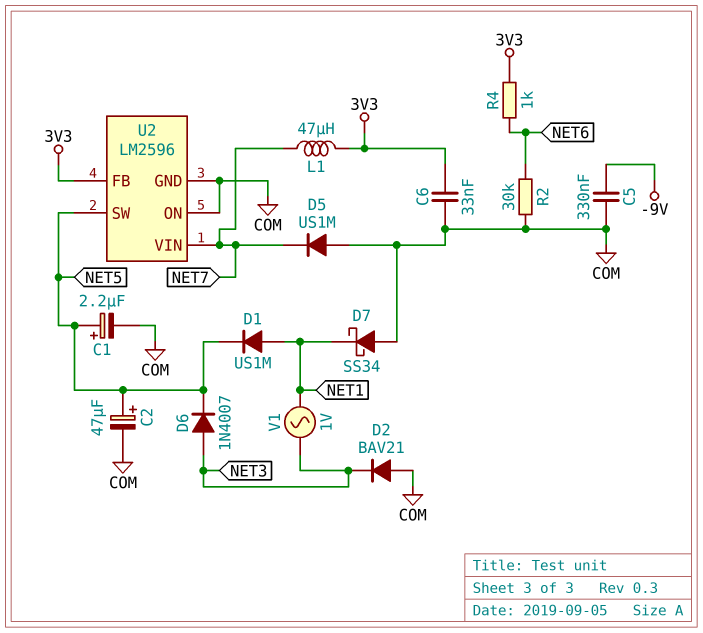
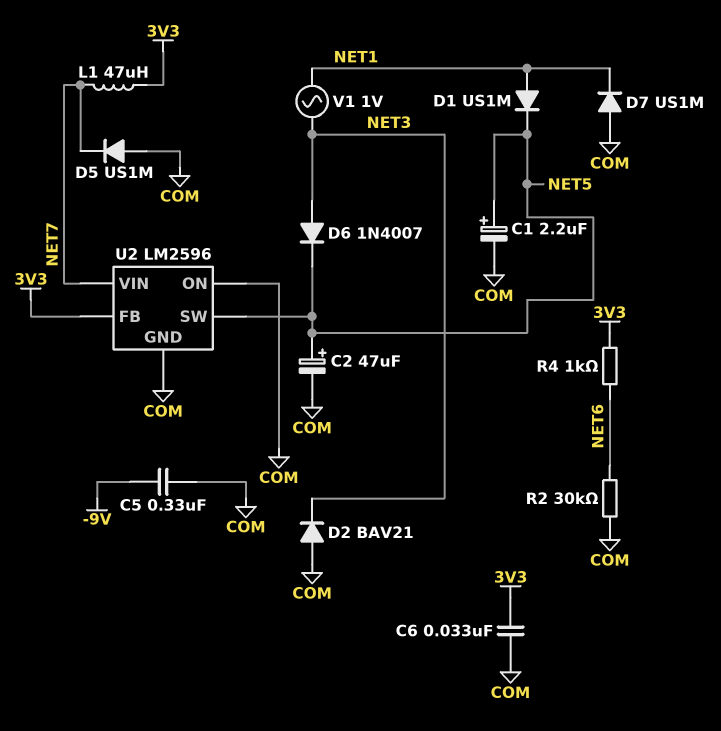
D7: schottky SS34 (A COM, K NET1) -> diode US1M (A COM, K NET1)

